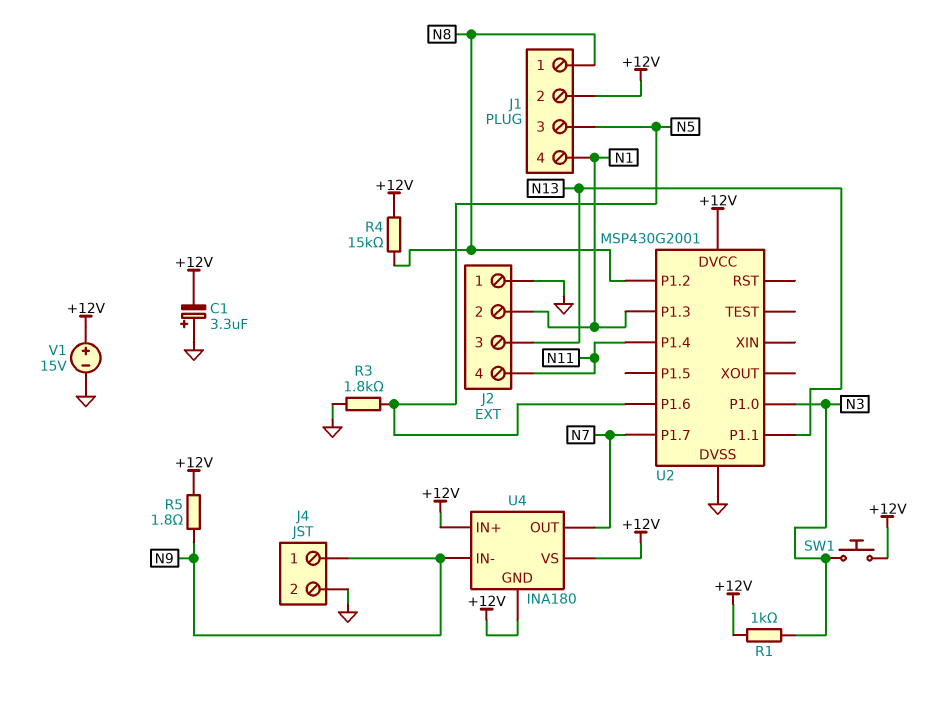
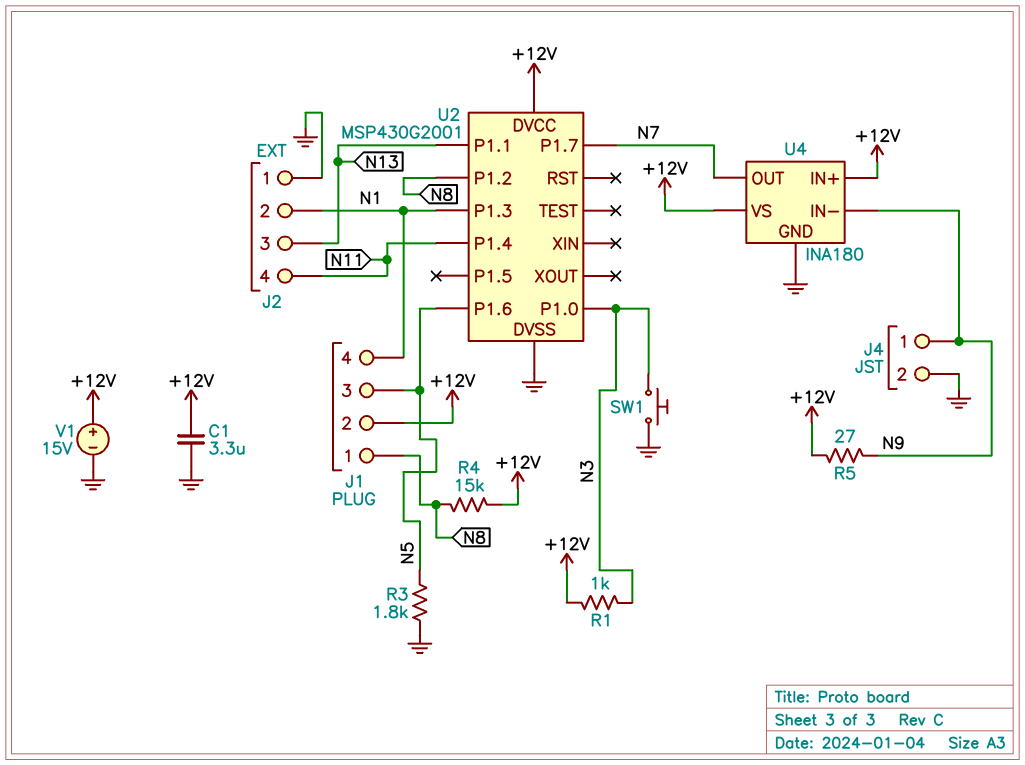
C1: 3.3uF (plus GND, minus +12V) -> 3.3uF (+12V, GND)
R5: 1.8 (+12V, N9) -> 27 (+12V, N9)
SW1: button (+12V, N3) -> button (GND, N3)
U4 pin GND: +12V -> GND

